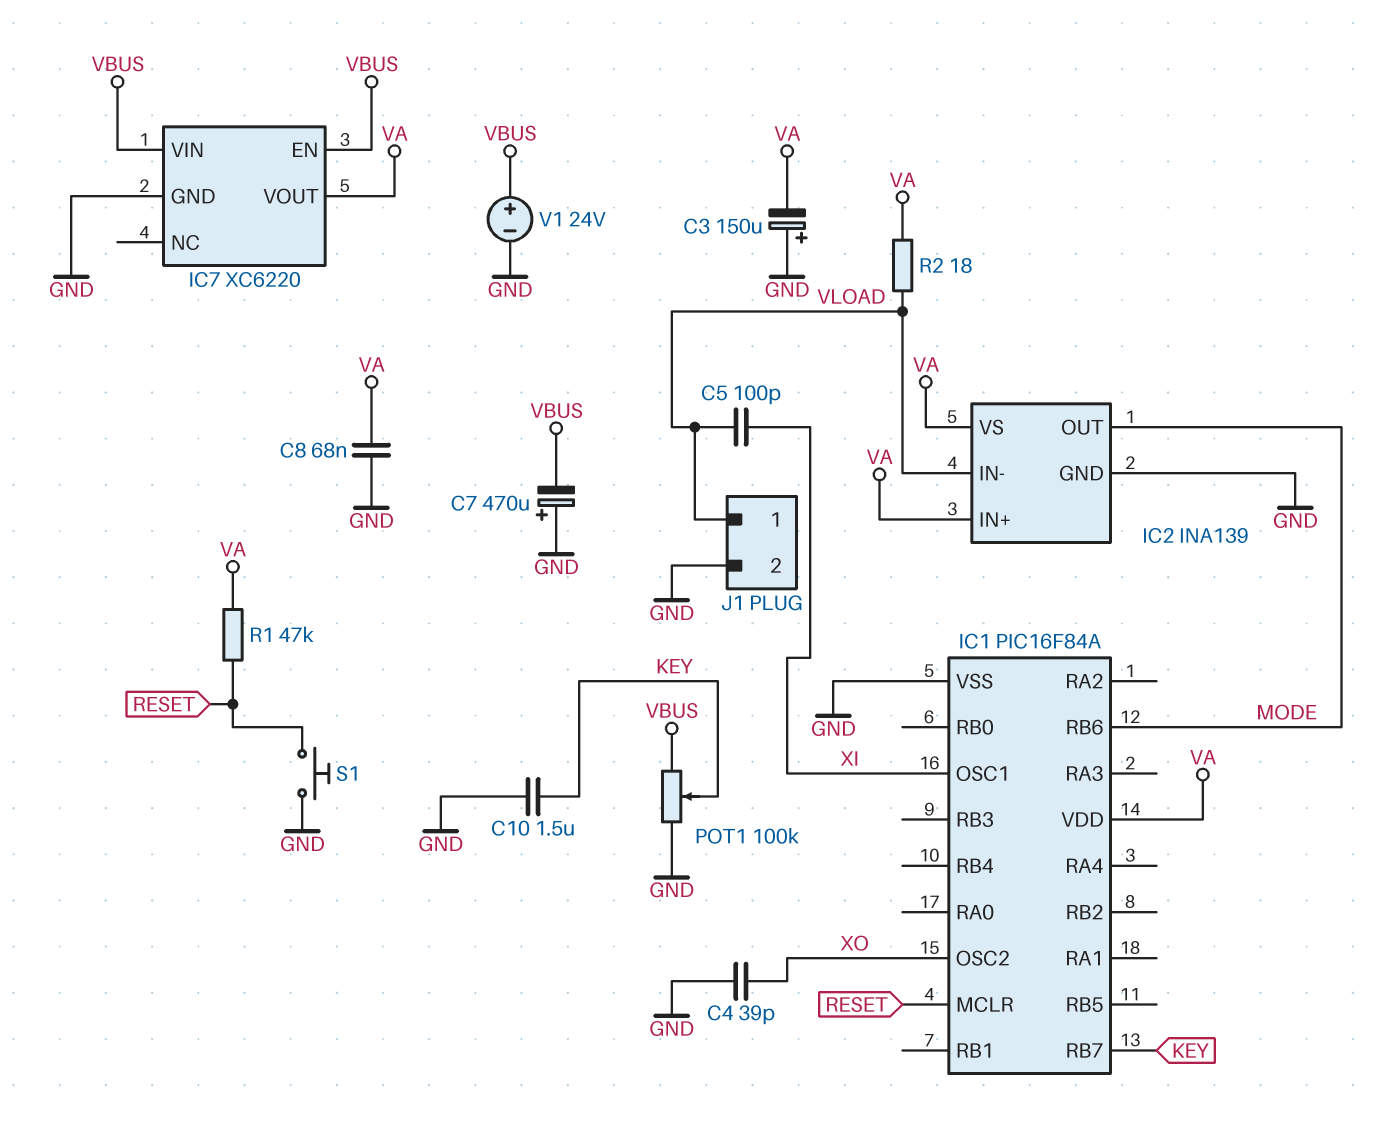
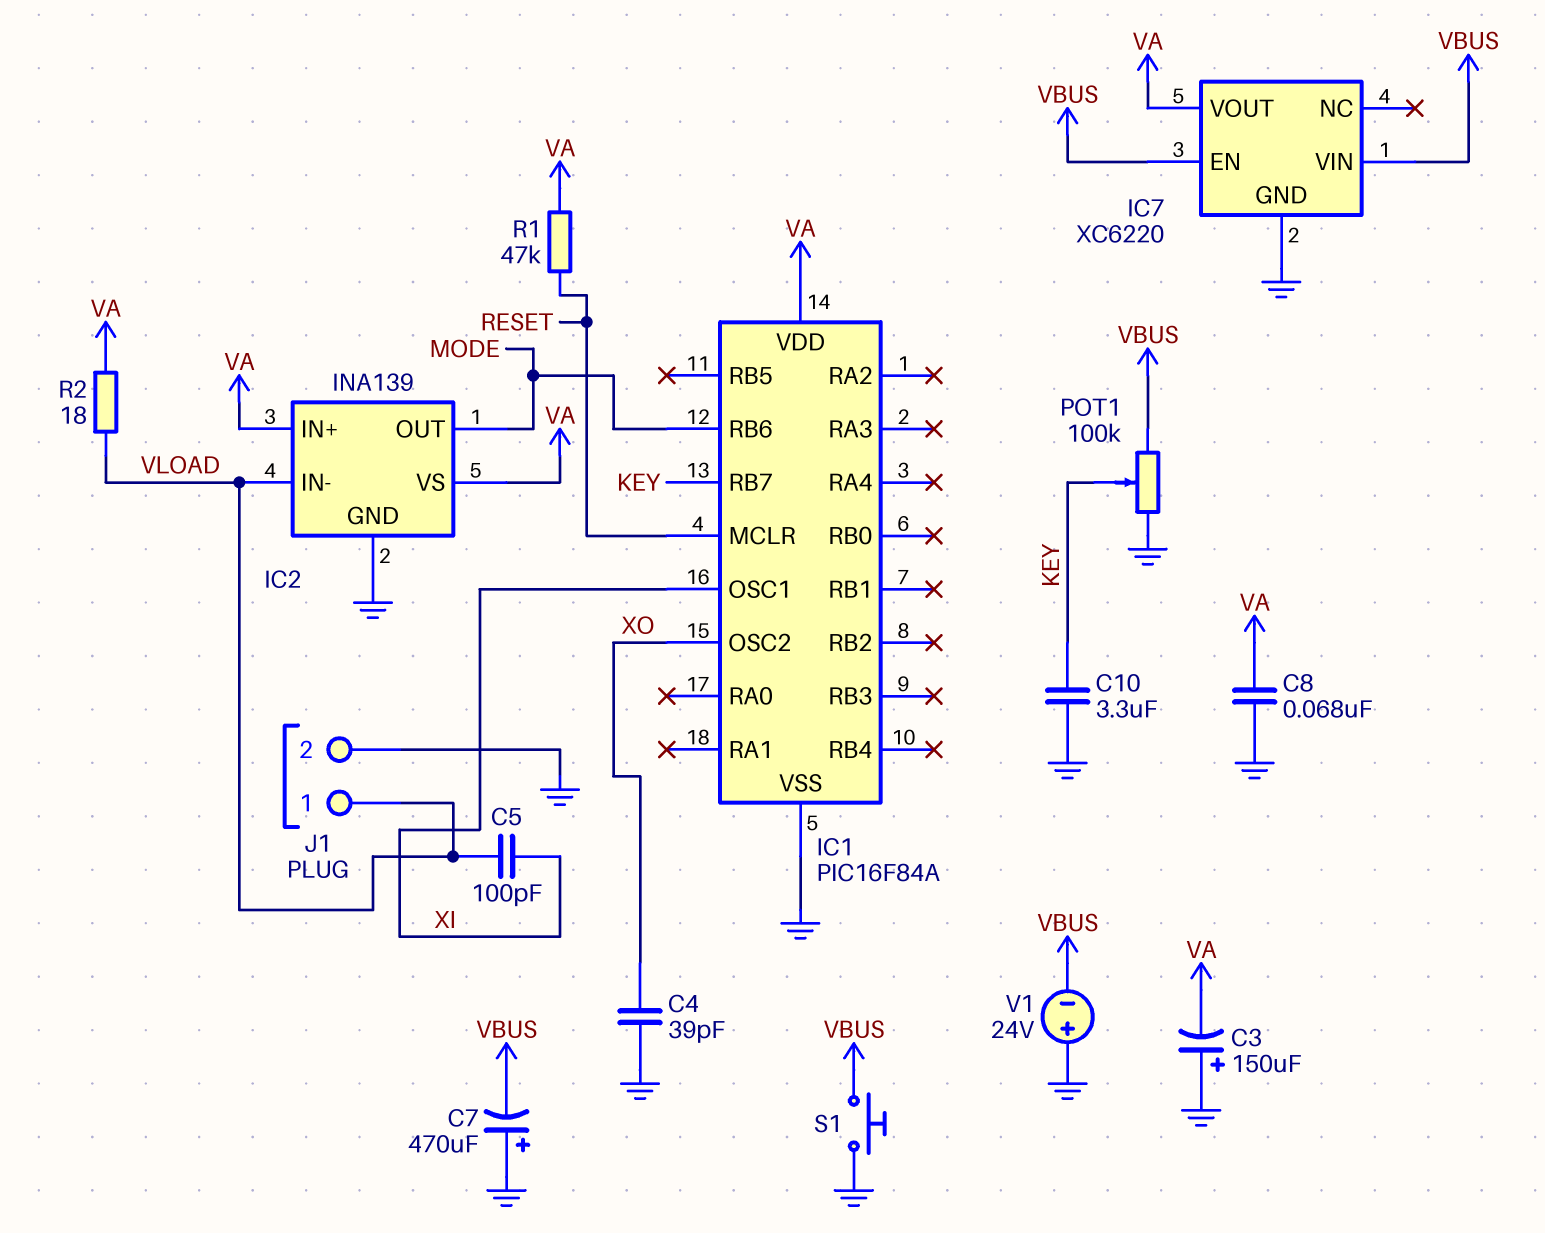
C10: 1.5uF (GND, KEY) -> 3.3uF (GND, KEY)
S1: button (GND, RESET) -> button (GND, VBUS)
V1: 24V (plus VBUS, minus GND) -> 24V (plus GND, minus VBUS)

